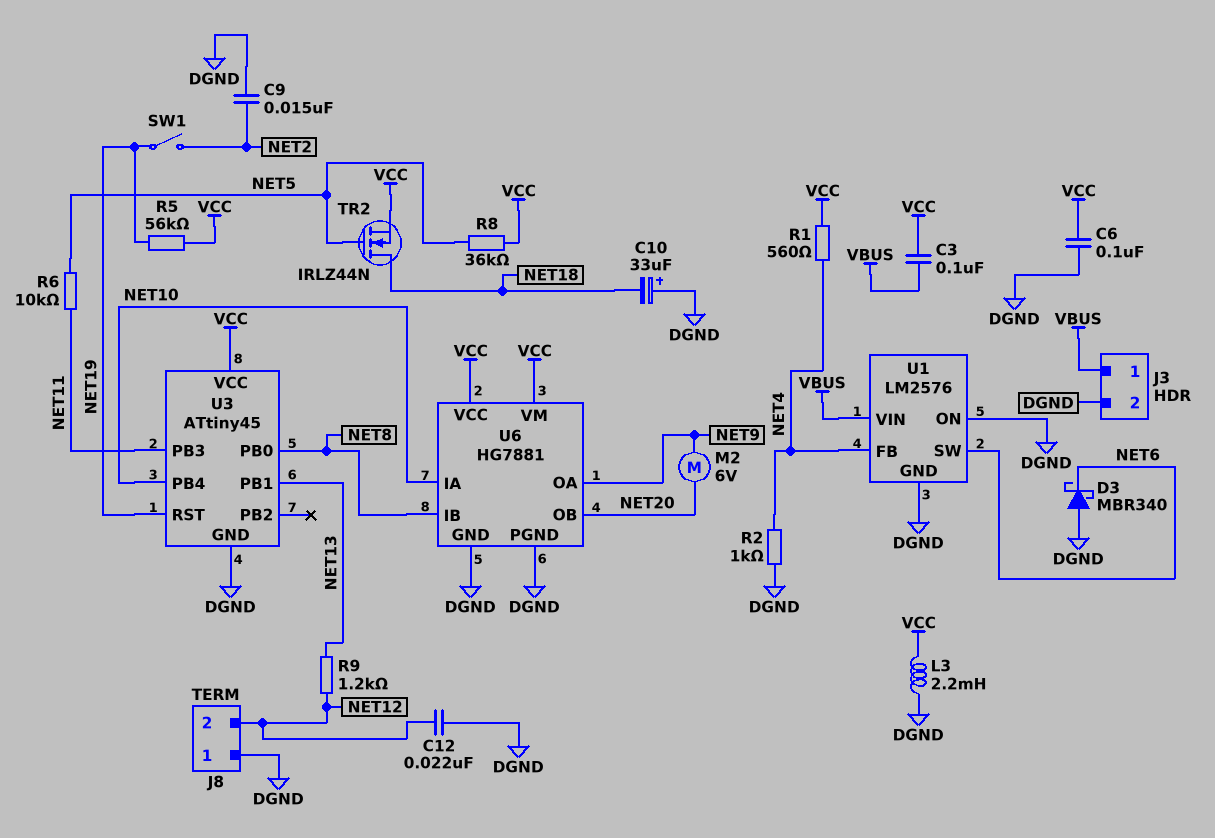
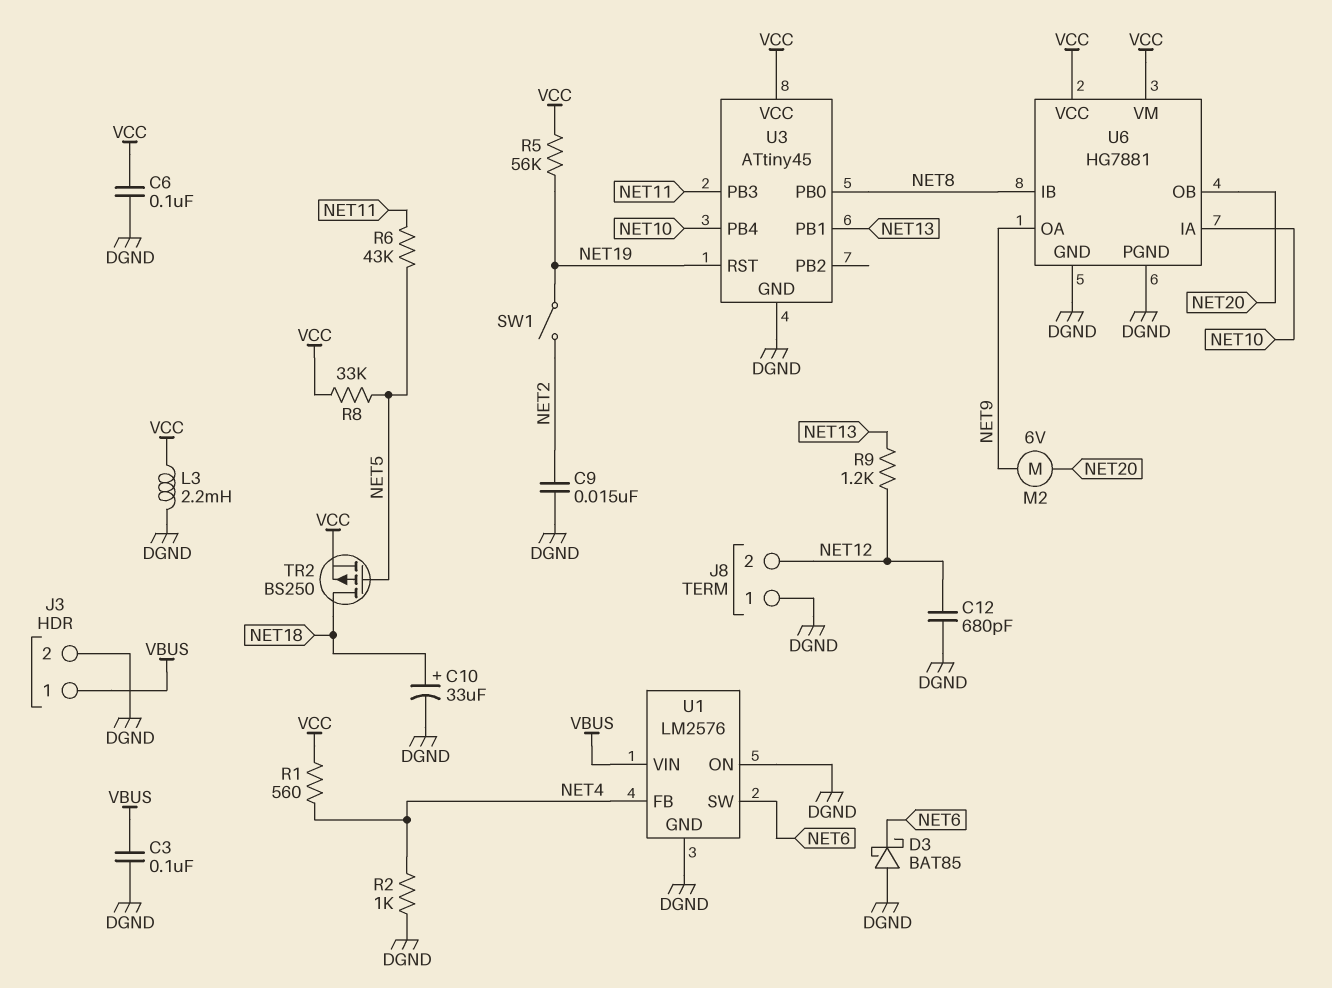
C3: 100nF (VBUS, VCC) -> 100nF (DGND, VBUS)
C10: 33uF (plus DGND, minus NET18) -> 33uF (plus NET18, minus DGND)
C12: 22nF (DGND, NET12) -> 680pF (DGND, NET12)
D3: schottky MBR340 (A DGND, K NET6) -> schottky BAT85 (A DGND, K NET6)
R6: 10k (NET5, NET11) -> 43k (NET5, NET11)
R8: 36k (NET5, VCC) -> 33k (NET5, VCC)
TR2: NMOS IRLZ44N (G NET5, D NET18, S VCC) -> PMOS BS250 (G NET5, D NET18, S VCC)

